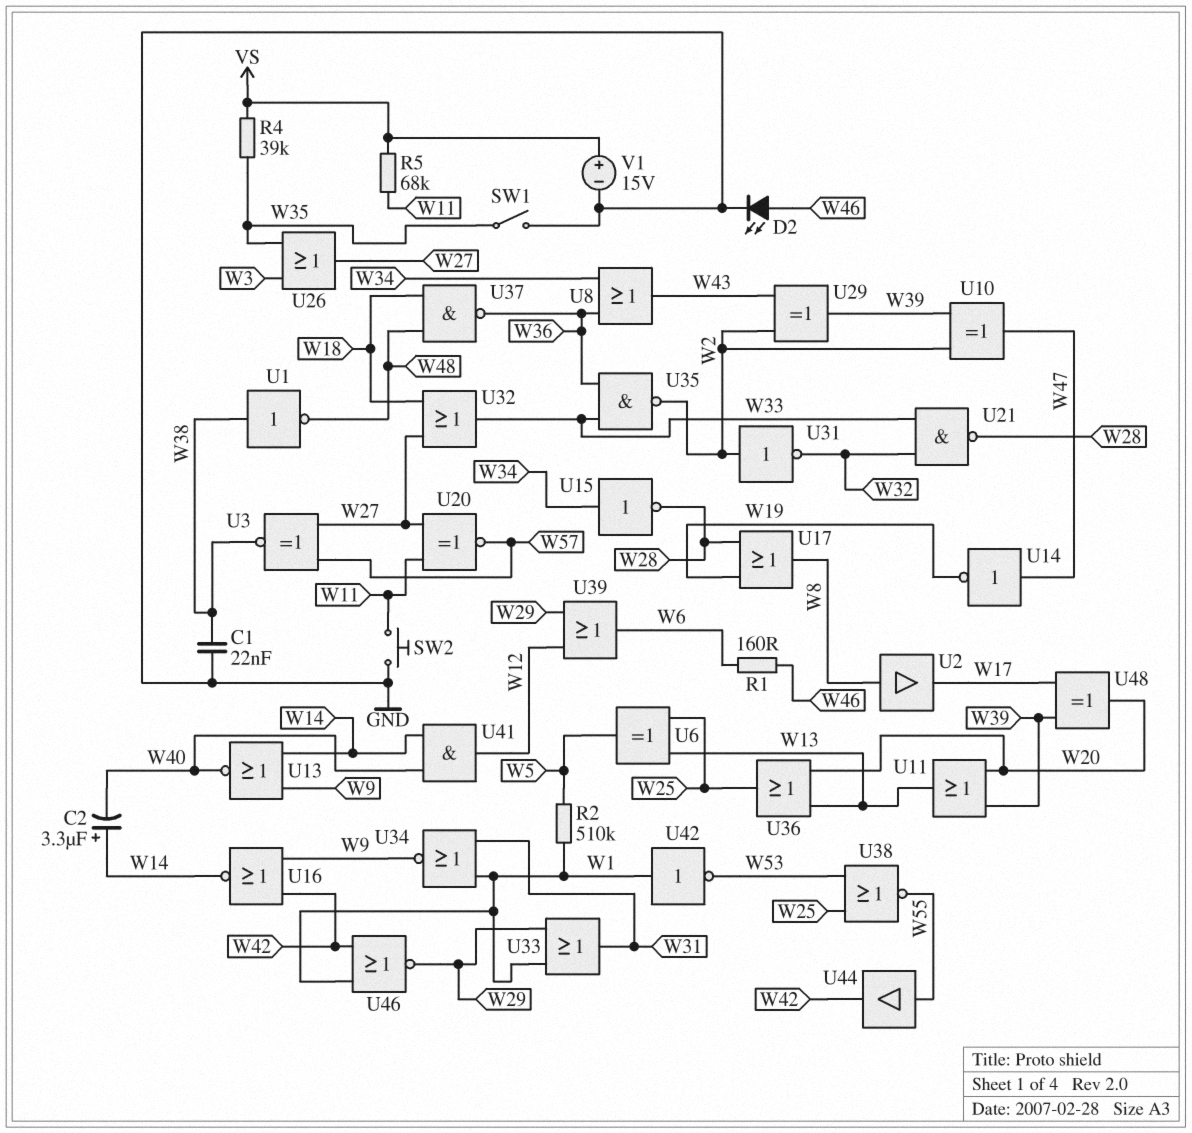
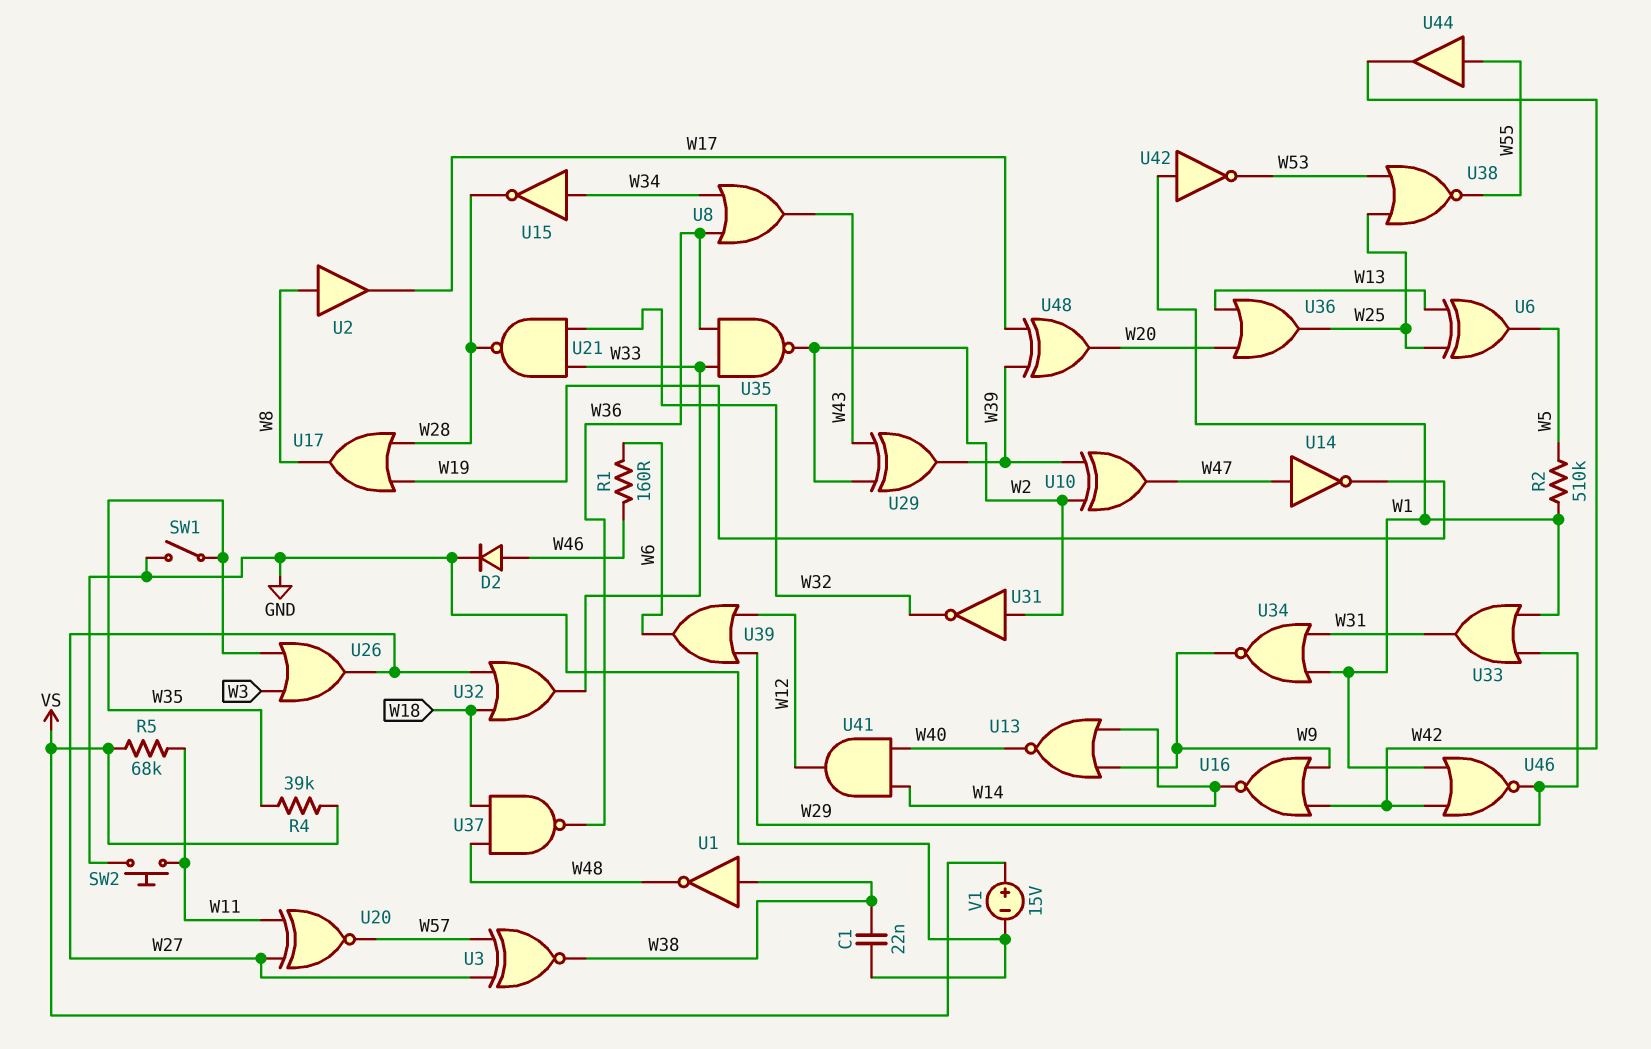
C2: 3.3uF (plus W14, minus W40) -> none
D2: LED (A W46, K GND) -> diode (A W46, K GND)
U11: OR (in W20, in W39, out W13) -> none

